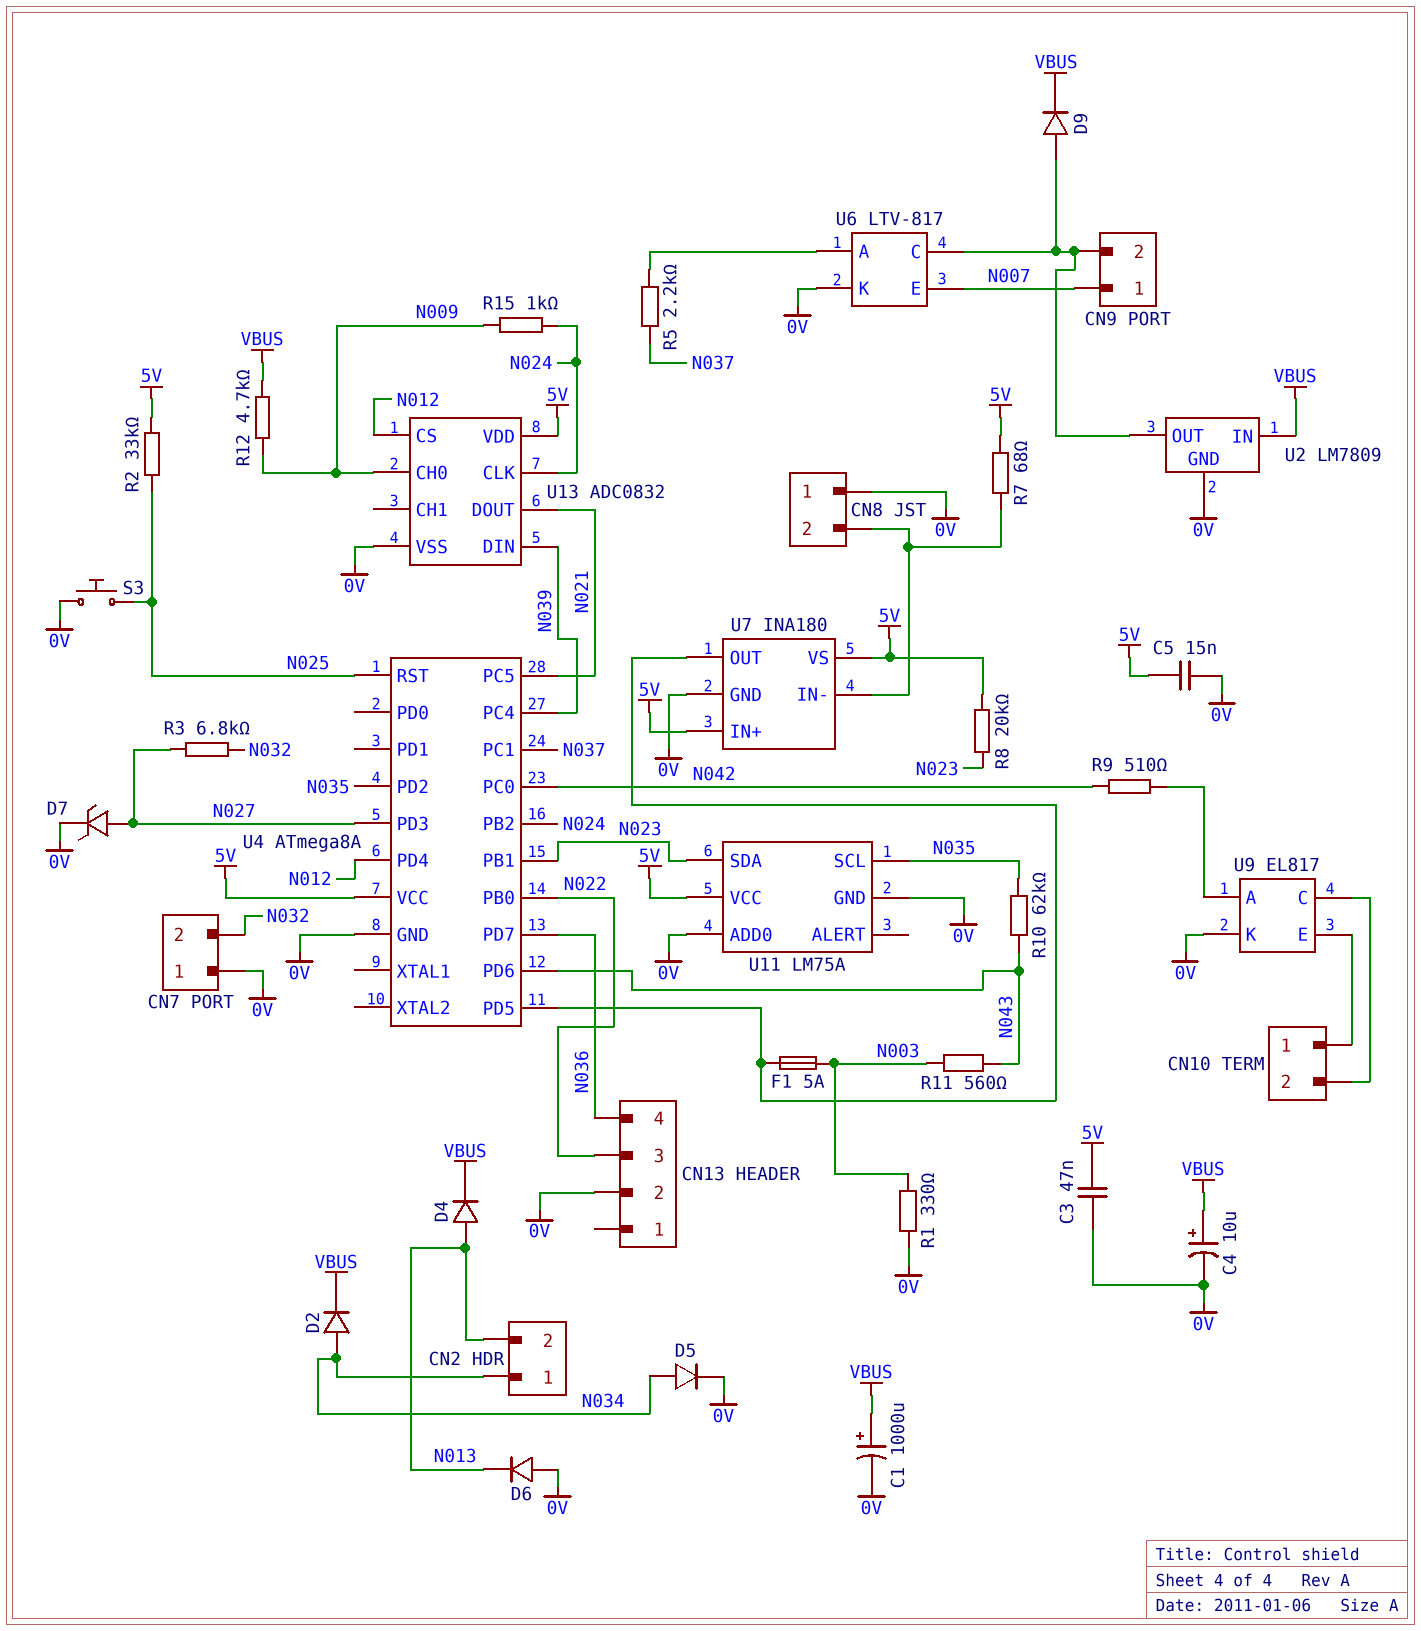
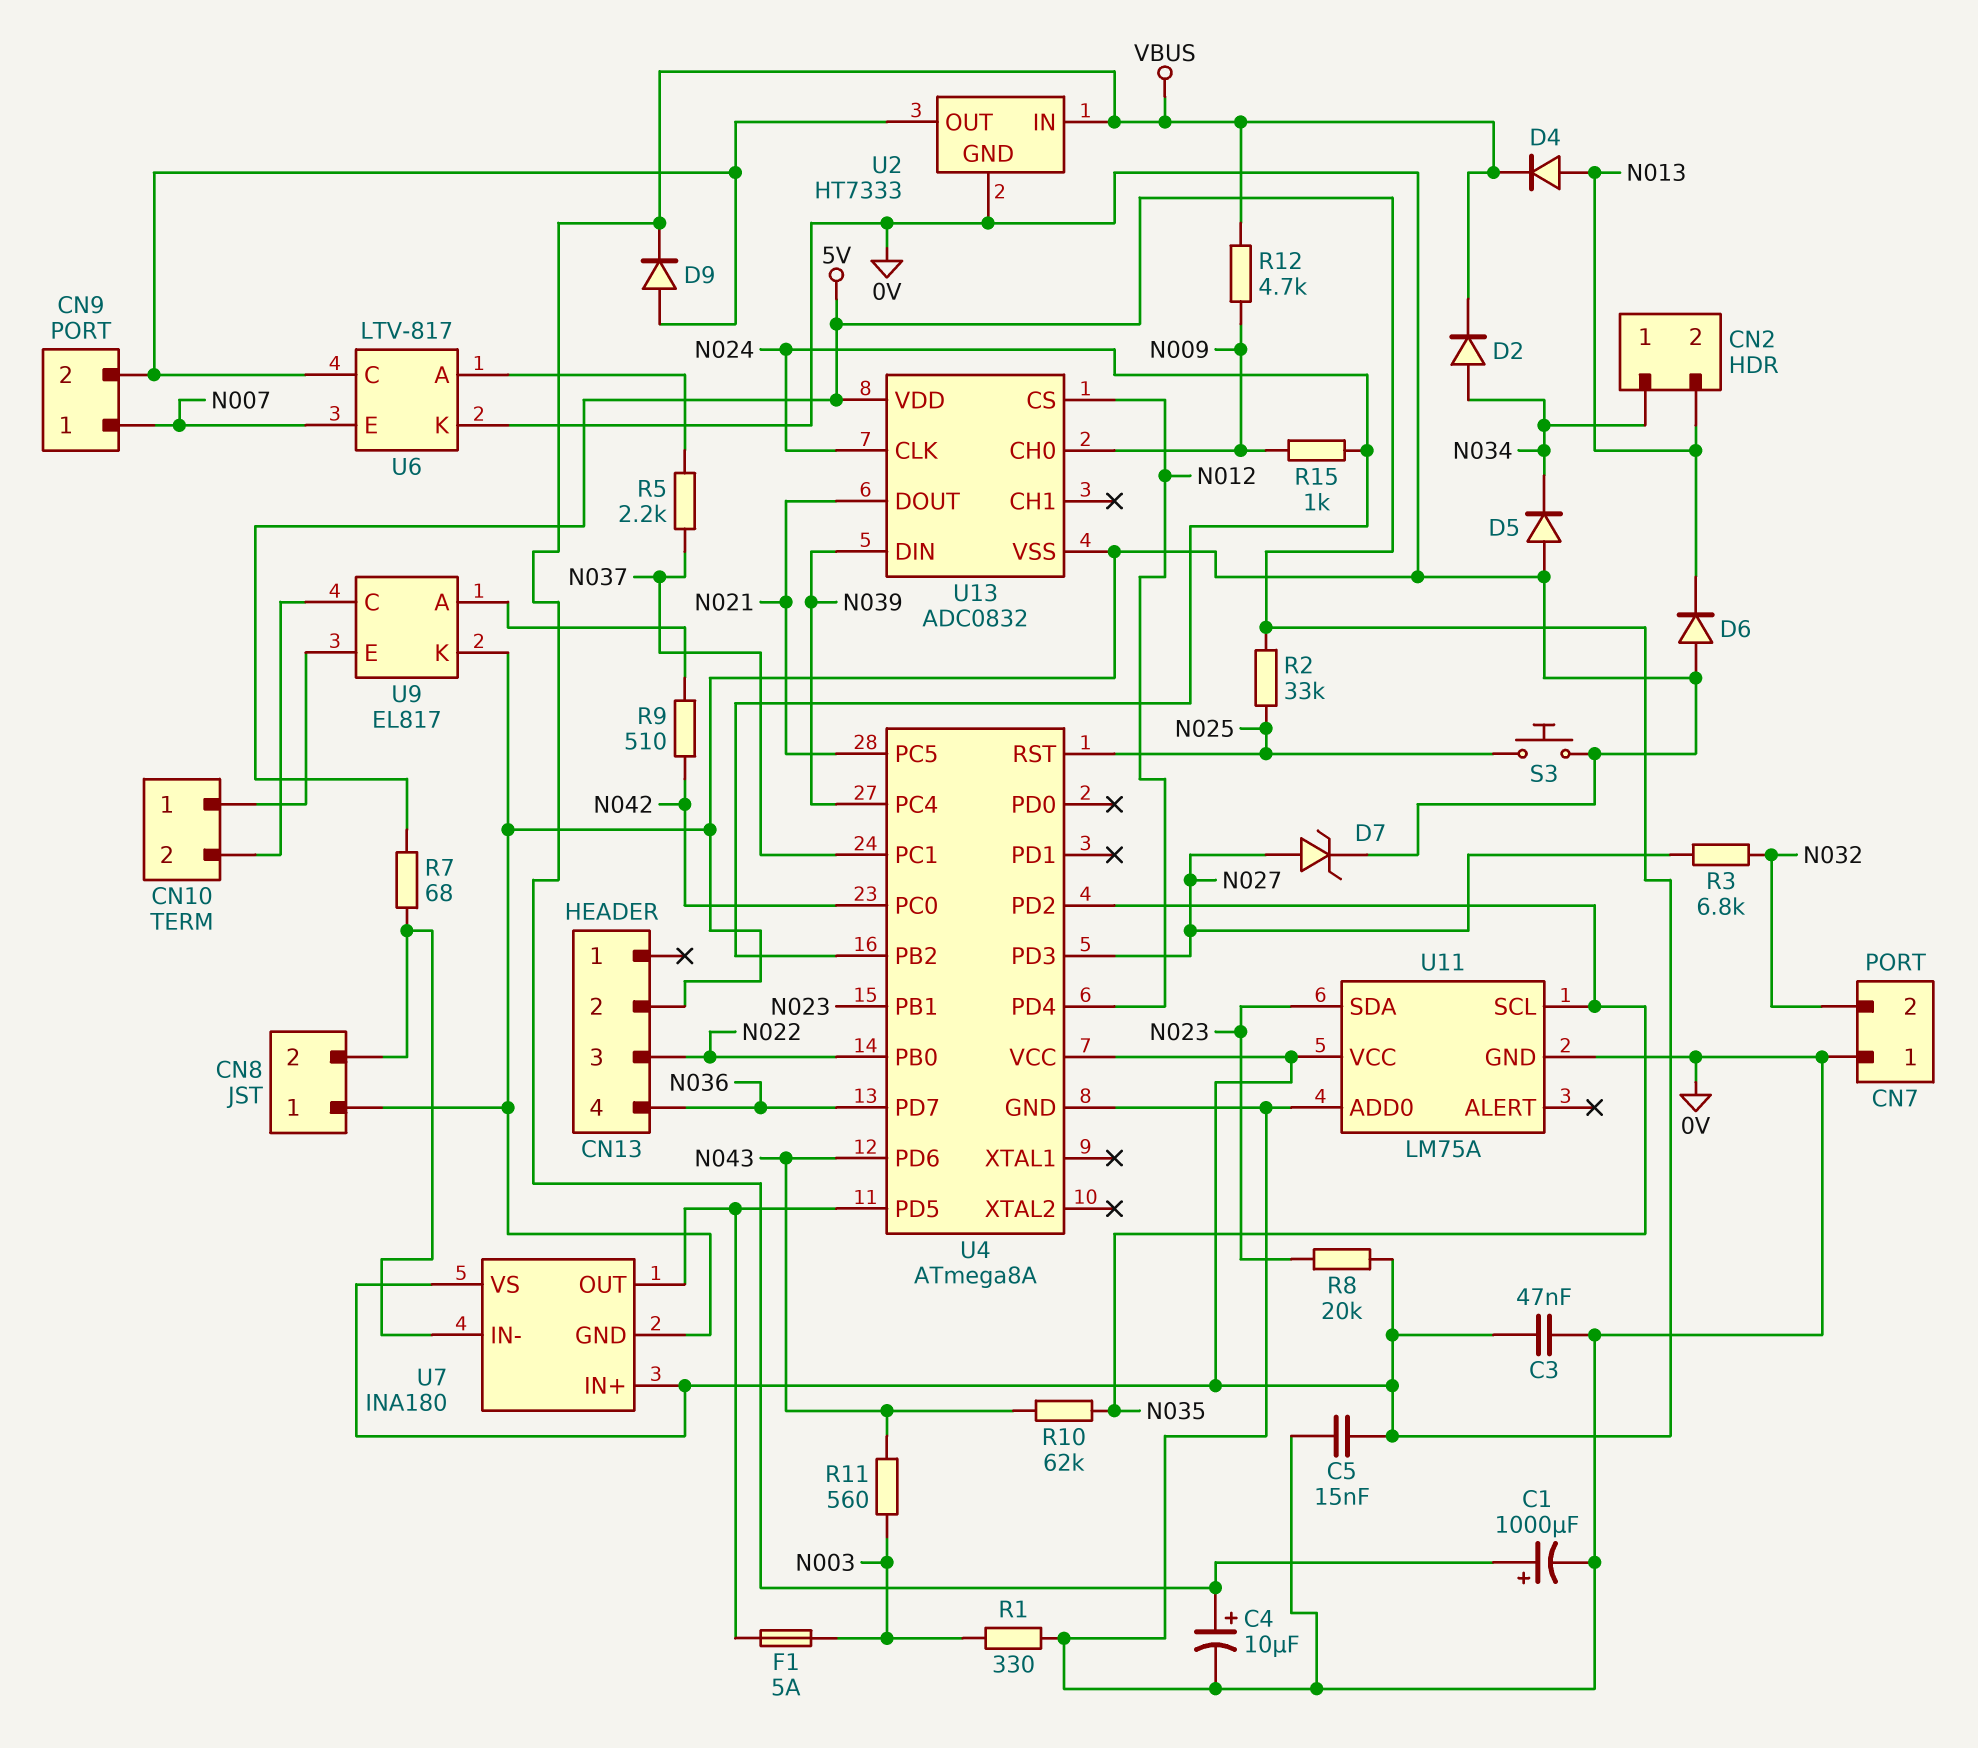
D5: diode (A N034, K 0V) -> diode (A 0V, K N034)
U2: LM7809 -> HT7333

